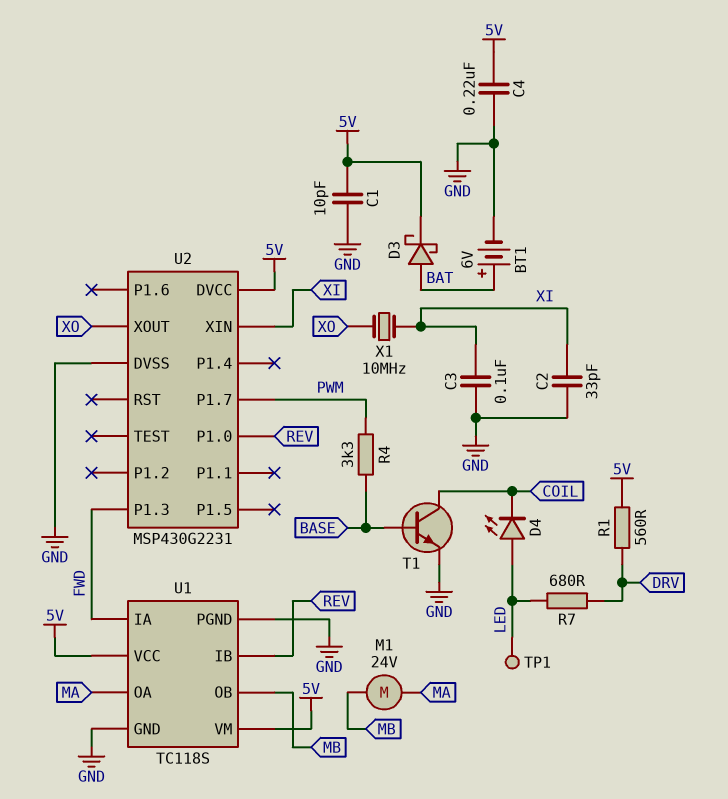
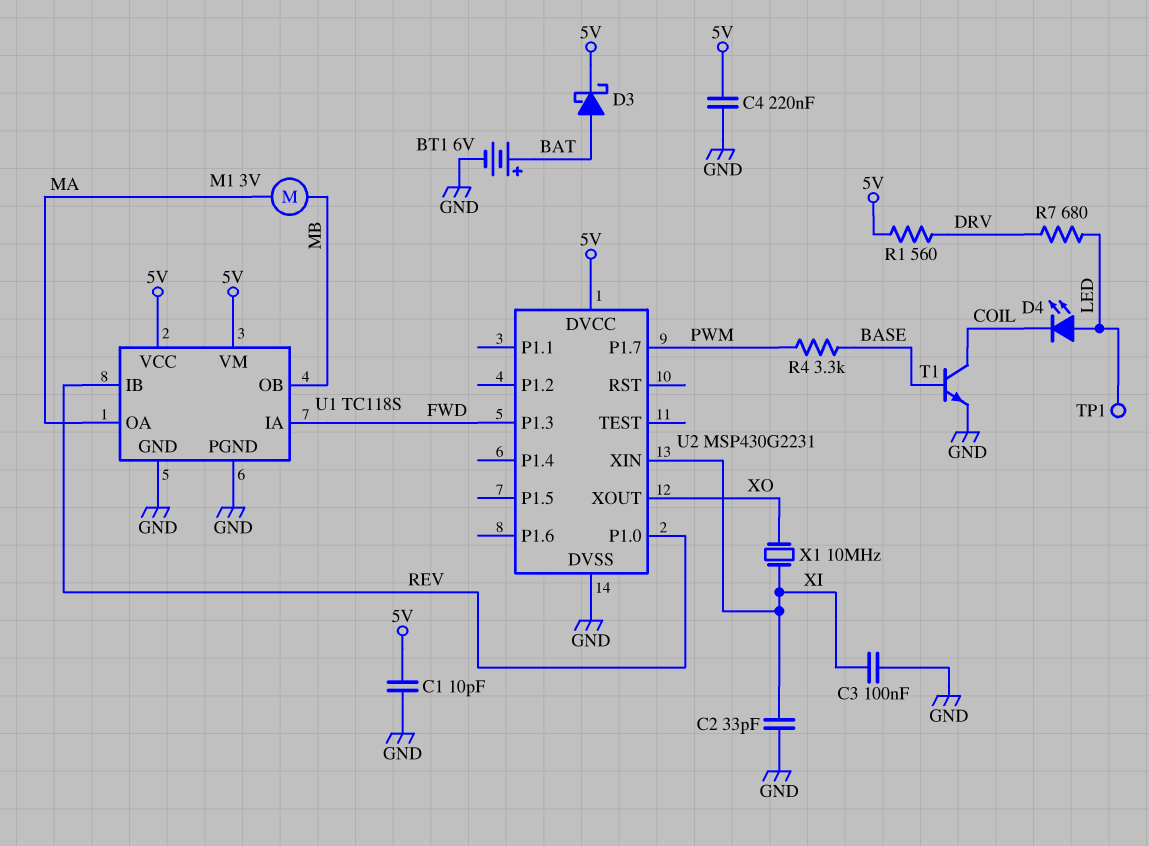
M1: motor 24V (MA, MB) -> motor 3V (MA, MB)

